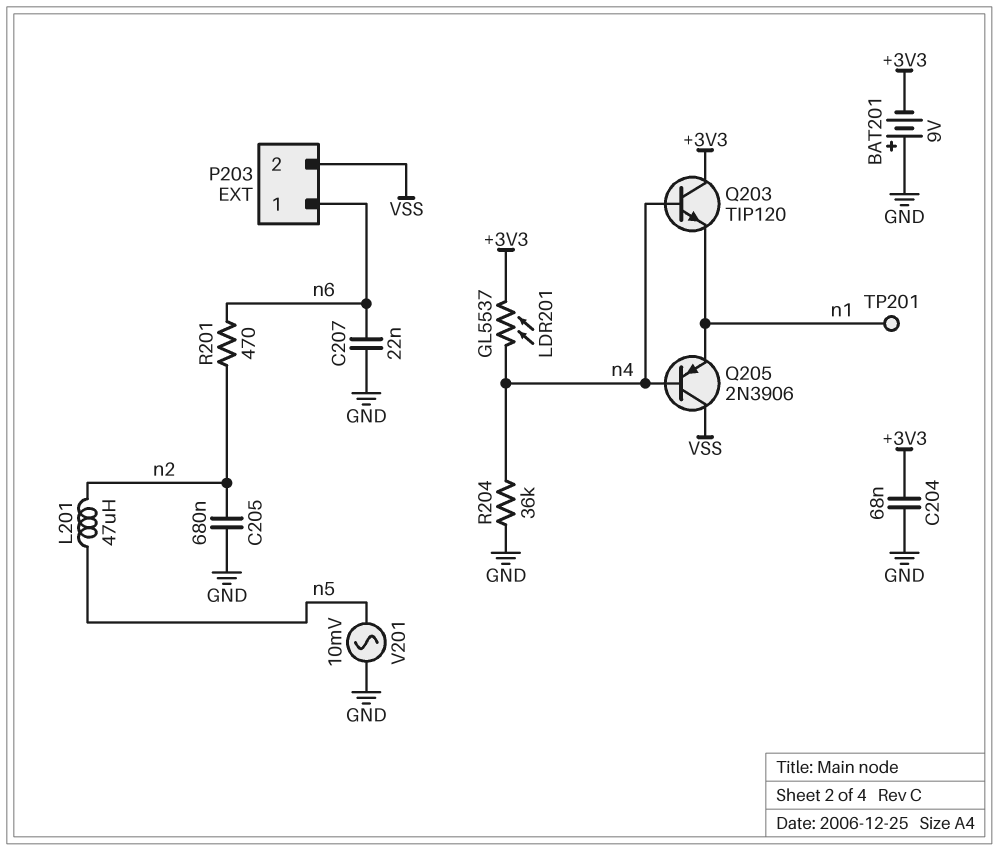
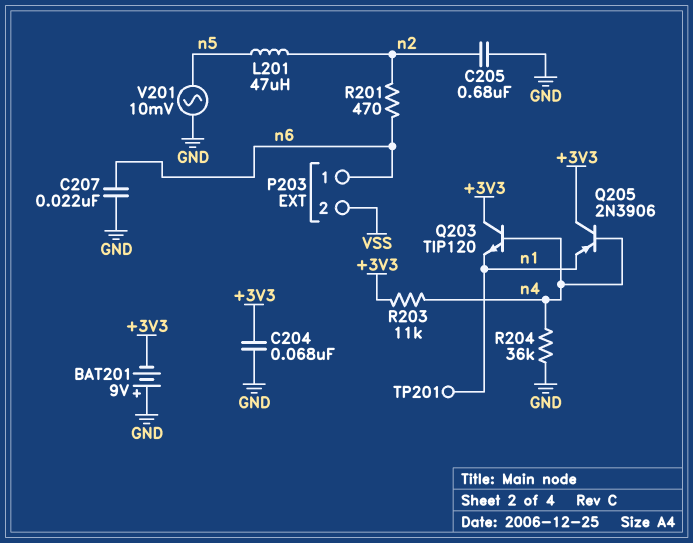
LDR201: GL5537 (+3V3, n4) -> none
Q205: PNP 2N3906 (B n4, C VSS, E n1) -> PNP 2N3906 (B n4, C +3V3, E n1)
R203: none -> 11k (+3V3, n4)

